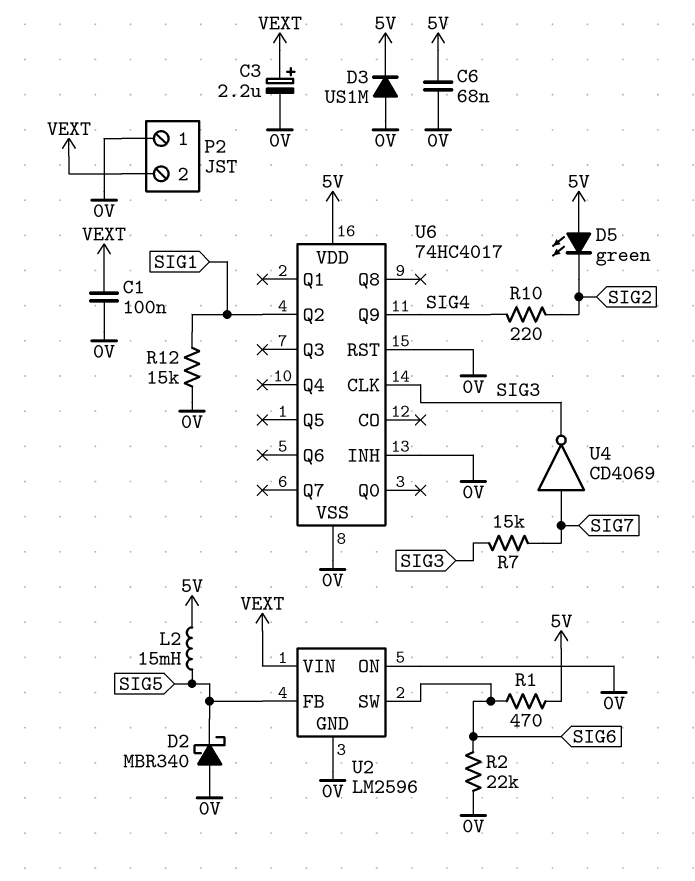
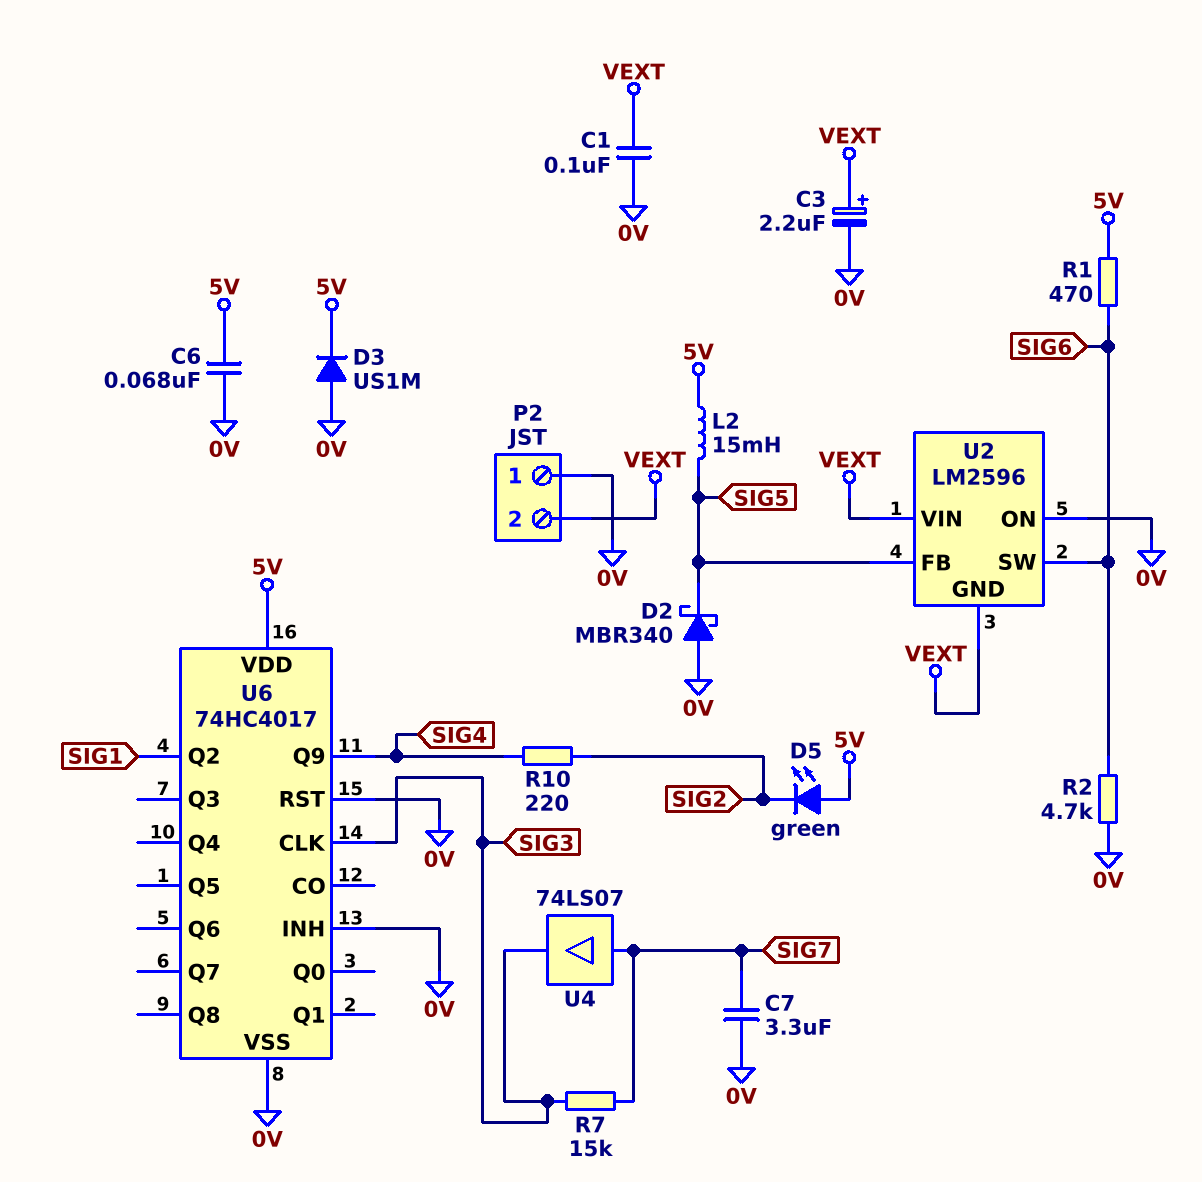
C7: none -> 3.3uF (0V, SIG7)
R2: 22k (0V, SIG6) -> 4.7k (0V, SIG6)
R12: 15k (0V, SIG1) -> none
U2 pin GND: 0V -> VEXT
U4: NOT CD4069 (in SIG7, out SIG3) -> buffer 74LS07 (in SIG7, out SIG3)

